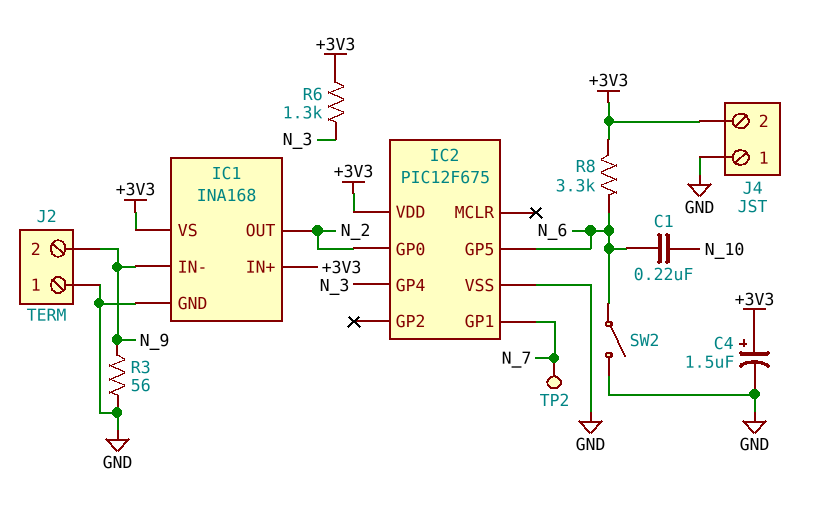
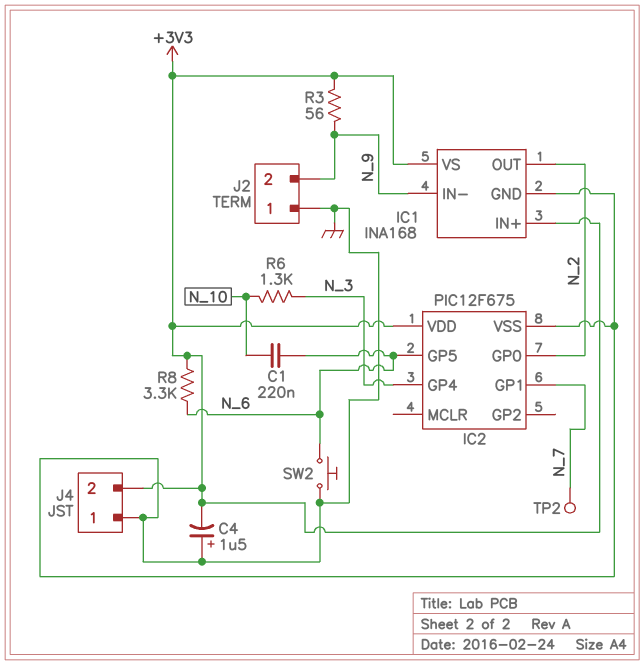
C4: 1.5uF (plus +3V3, minus GND) -> 1.5uF (plus GND, minus +3V3)
R3: 56 (GND, N_9) -> 56 (+3V3, N_9)
R6: 1.3k (+3V3, N_3) -> 1.3k (N_3, N_10)
SW2: switch (GND, N_6) -> button (GND, N_6)

